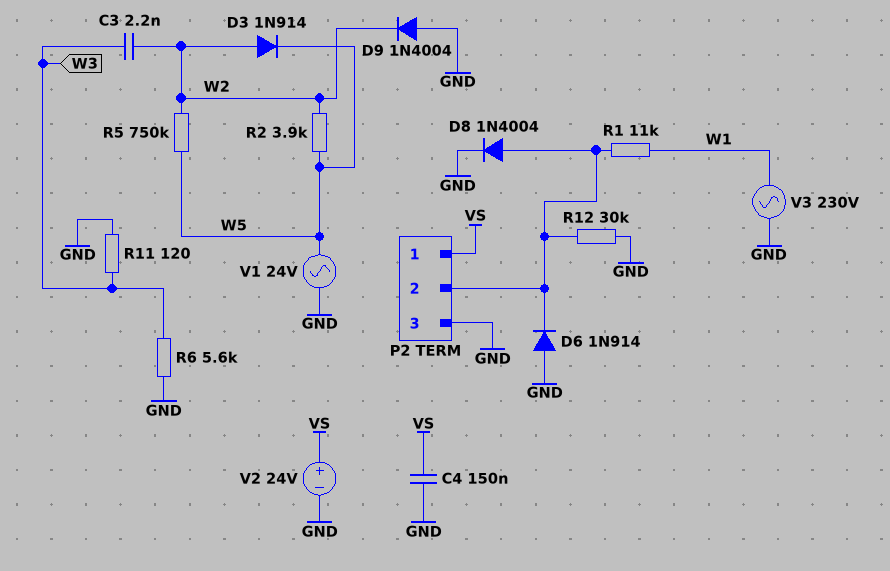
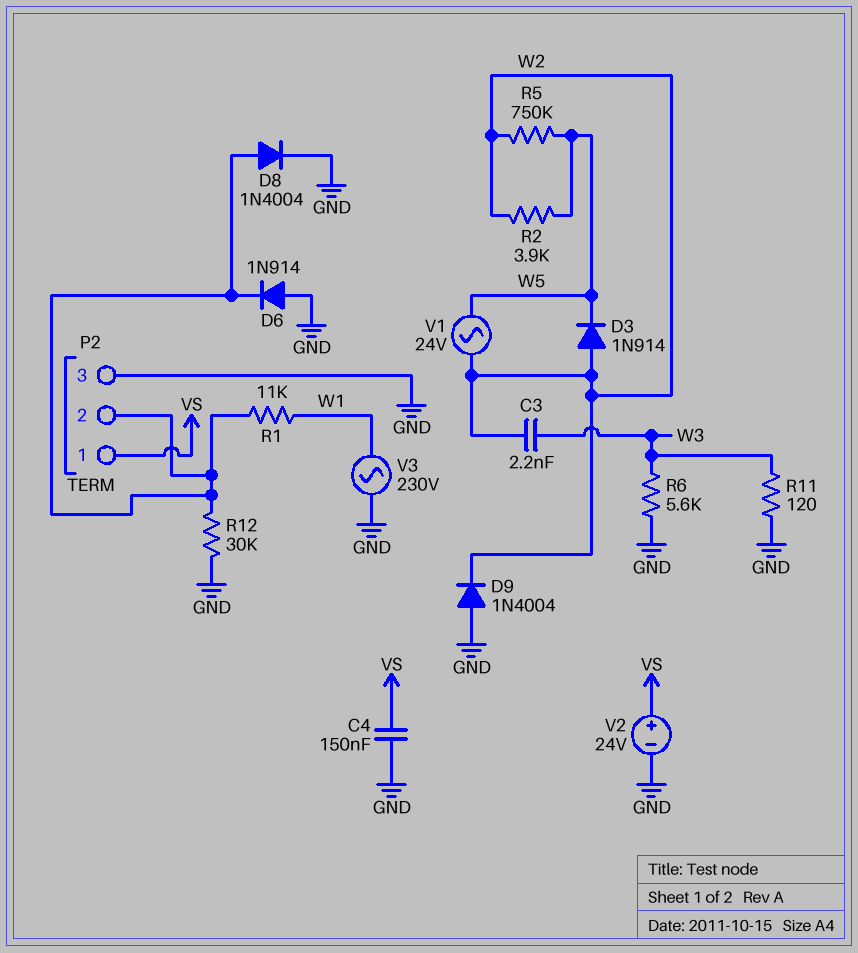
V1: AC 24V (GND, W5) -> AC 24V (W2, W5)

